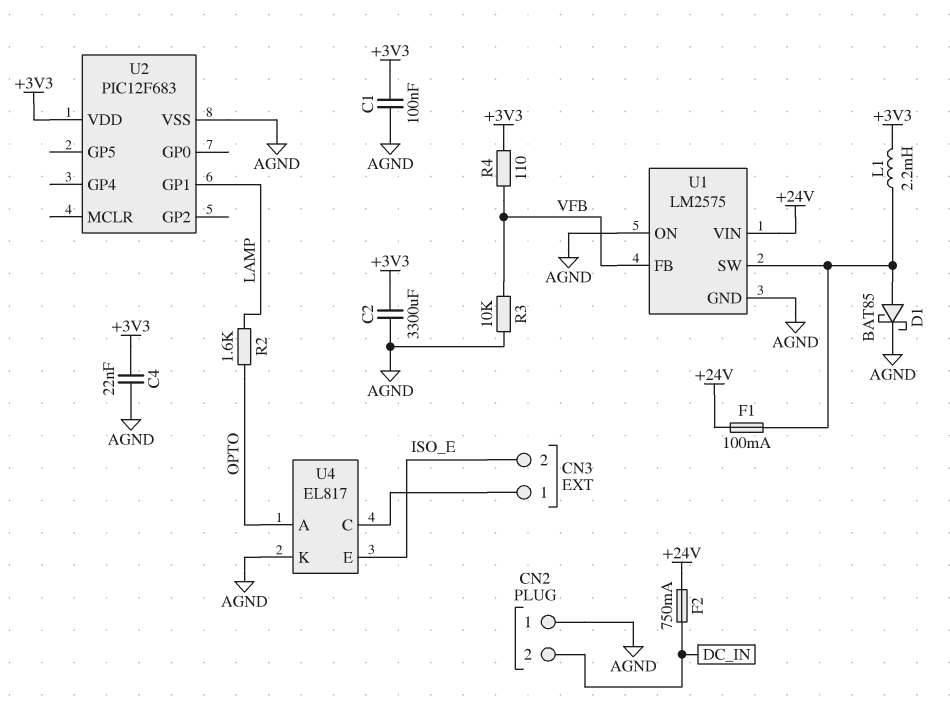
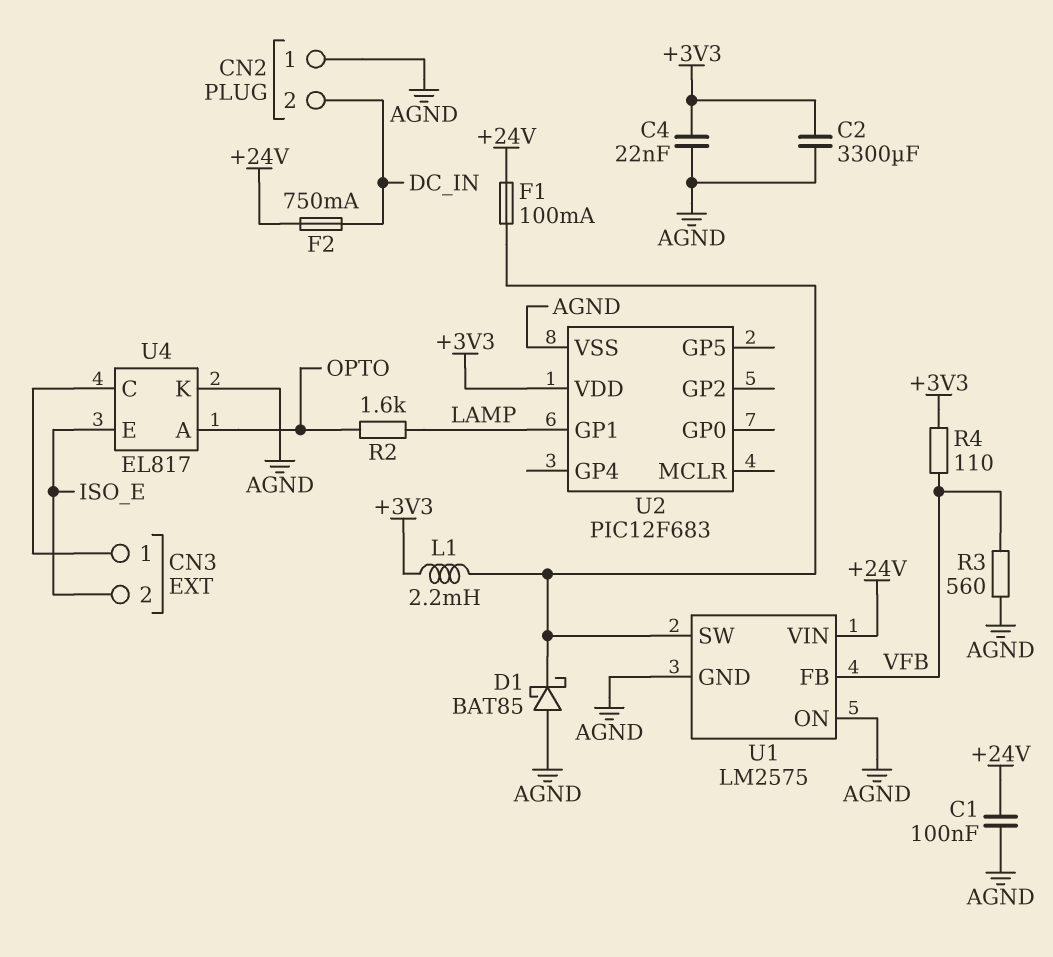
C1: 100nF (+3V3, AGND) -> 100nF (+24V, AGND)
D1: schottky BAT85 (A U1/SW, K AGND) -> schottky BAT85 (A AGND, K U1/SW)
R3: 10k (AGND, VFB) -> 560 (AGND, VFB)

